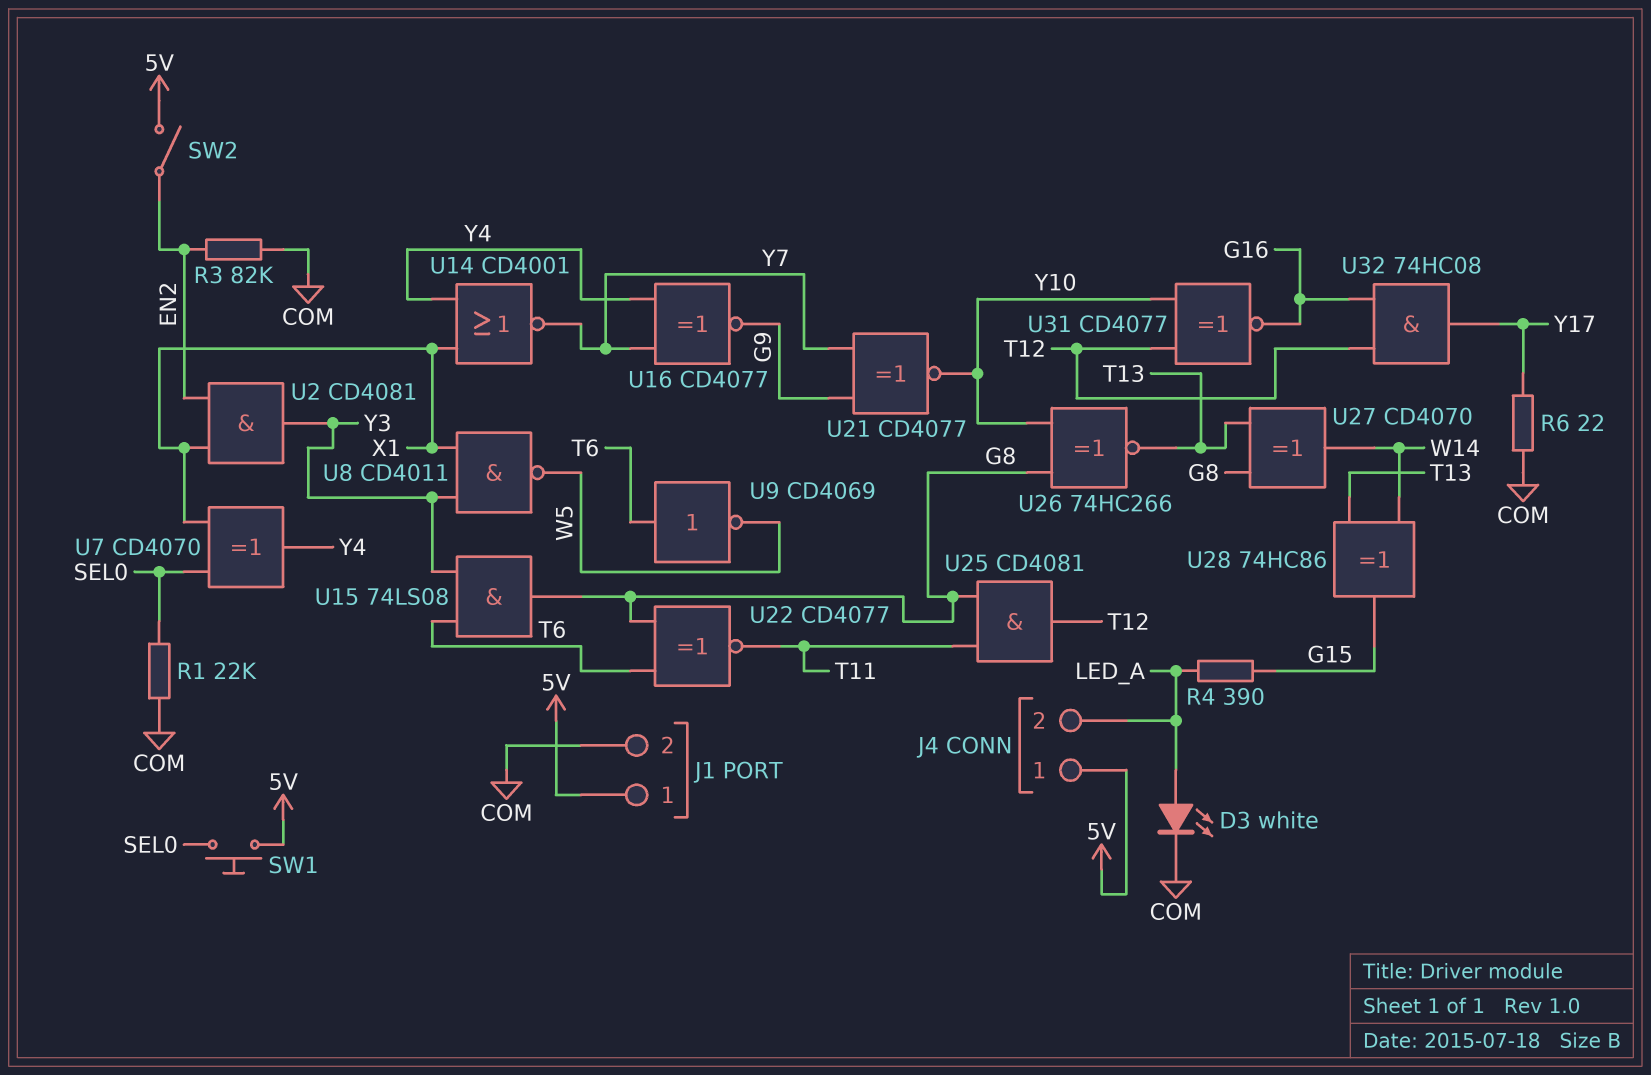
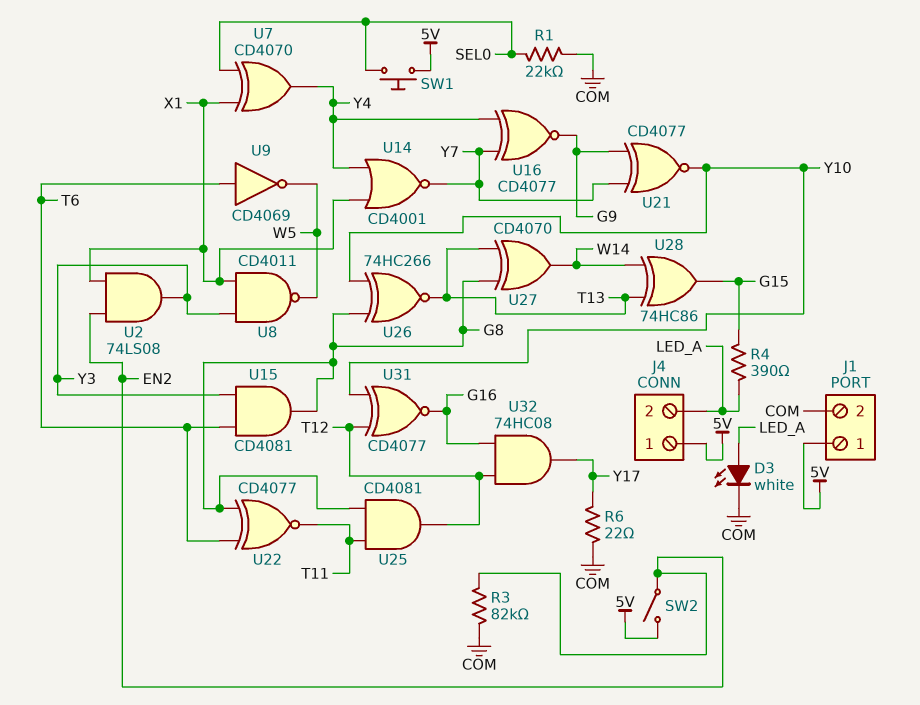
U2: AND CD4081 (in EN2, in X1, out Y3) -> AND 74LS08 (in EN2, in X1, out Y3)
U15: AND 74LS08 (in T6, in Y3, out G8) -> AND CD4081 (in T6, in Y3, out G8)

